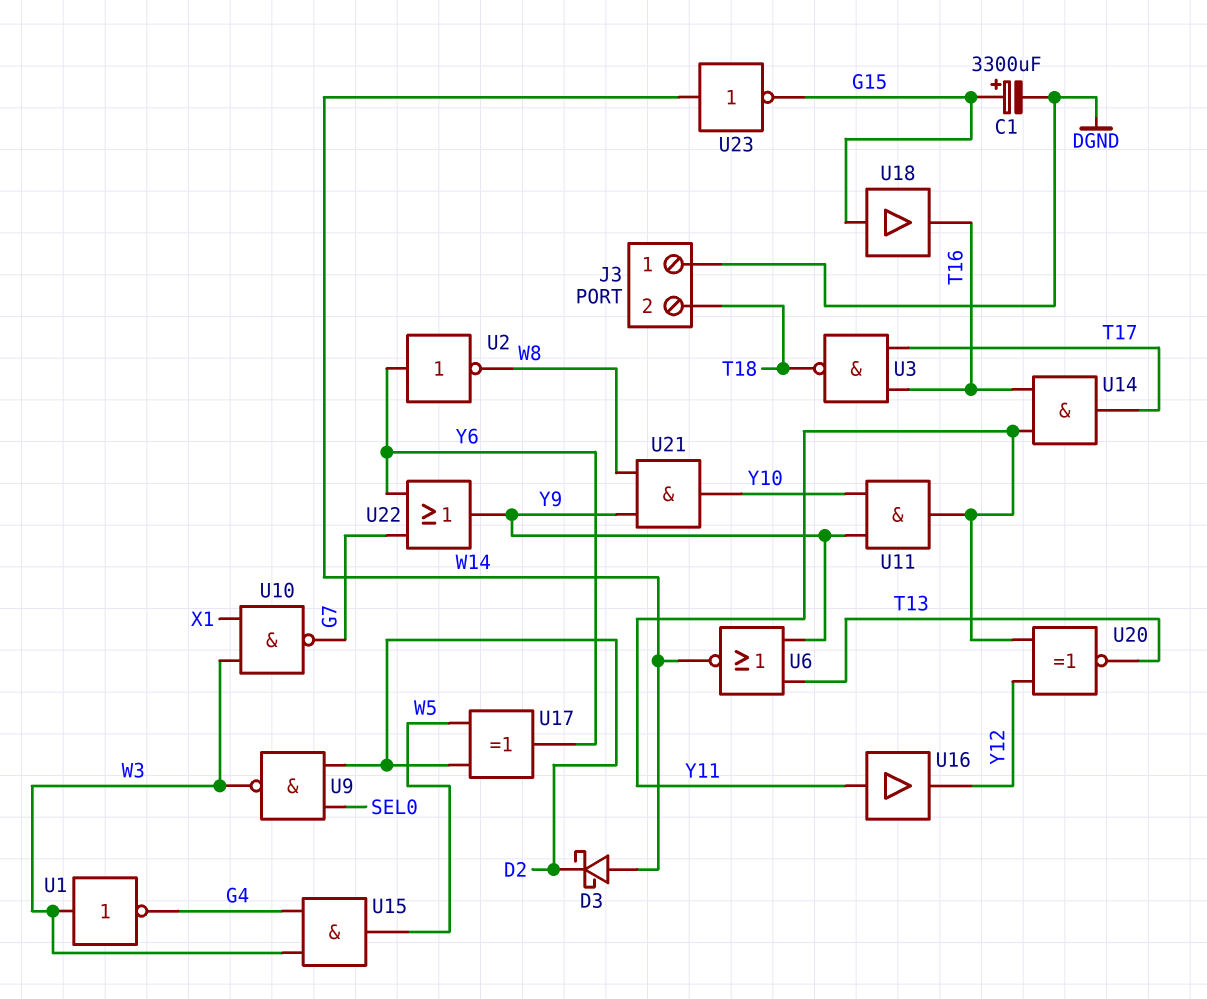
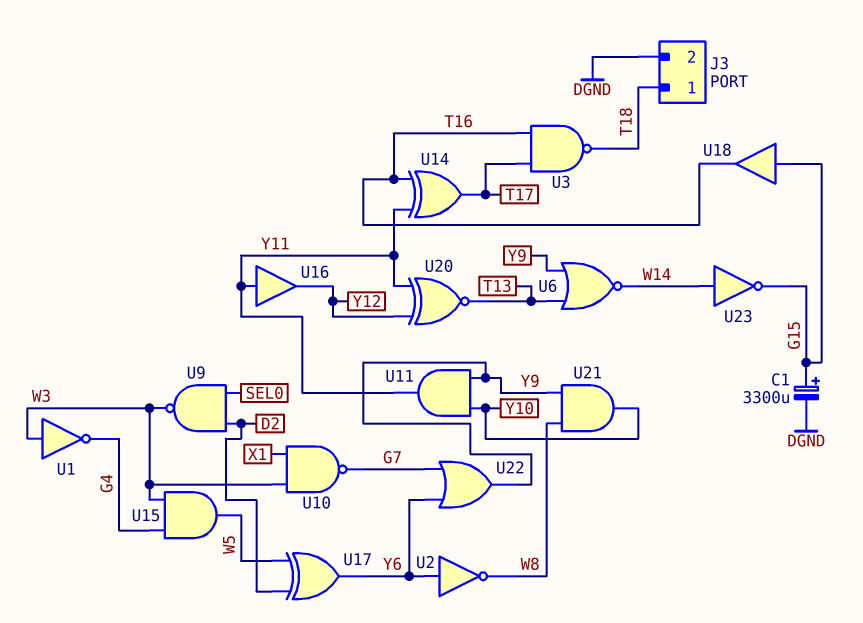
D3: schottky (A W14, K D2) -> none
J3 pin 1: DGND -> T18
J3 pin 2: T18 -> DGND
U14: AND (in T16, in Y11, out T17) -> XOR (in T16, in Y11, out T17)

